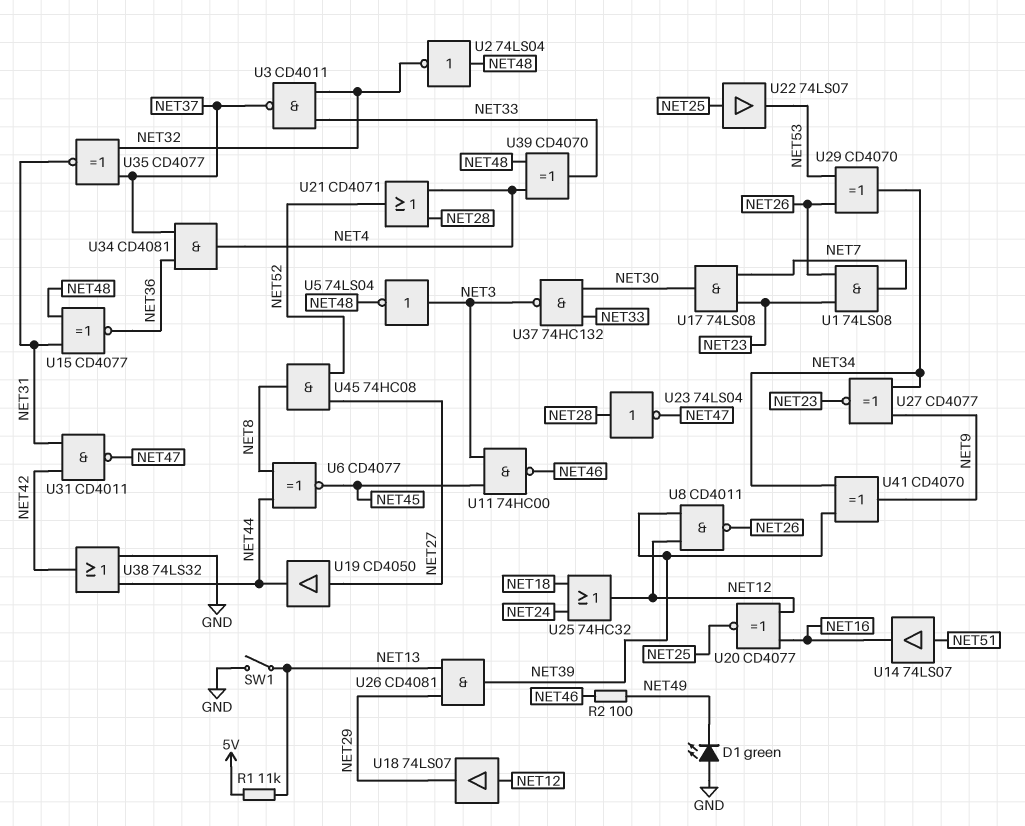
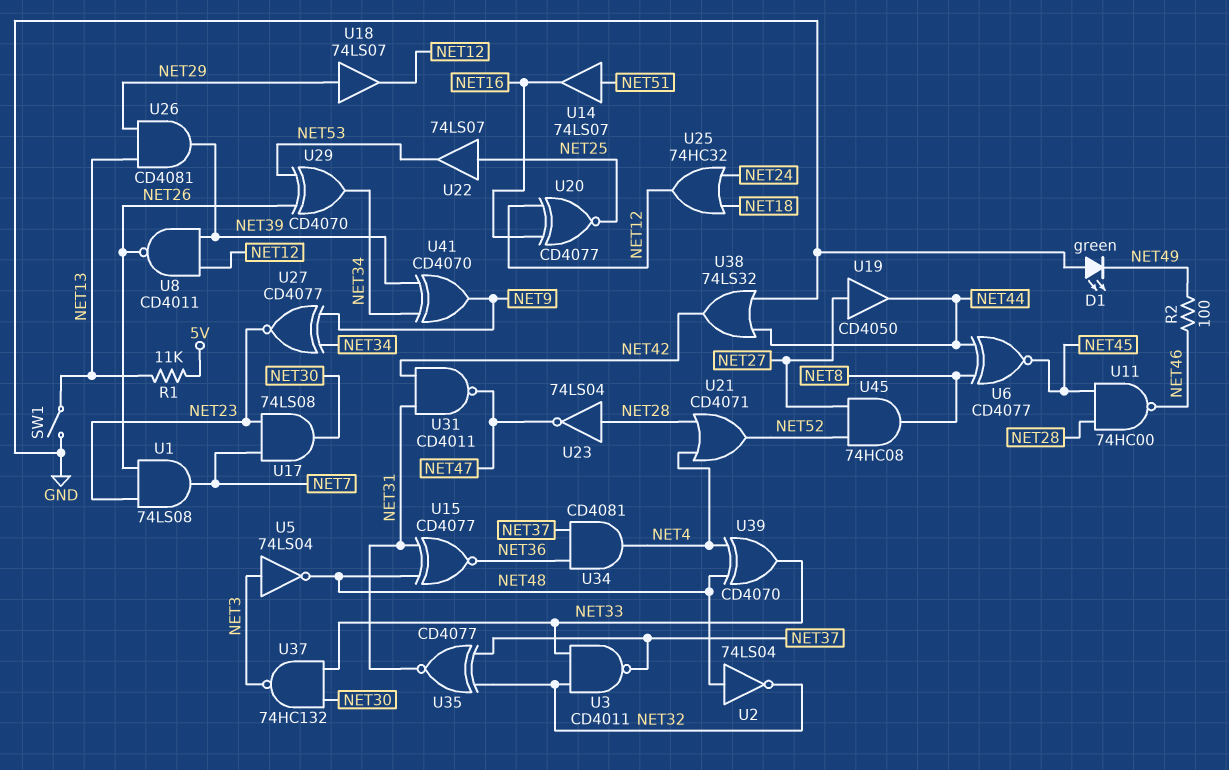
U11: NAND 74HC00 (in NET3, in NET45, out NET46) -> NAND 74HC00 (in NET28, in NET45, out NET46)
U18: buffer 74LS07 (in NET12, out NET29) -> buffer 74LS07 (in NET29, out NET12)

